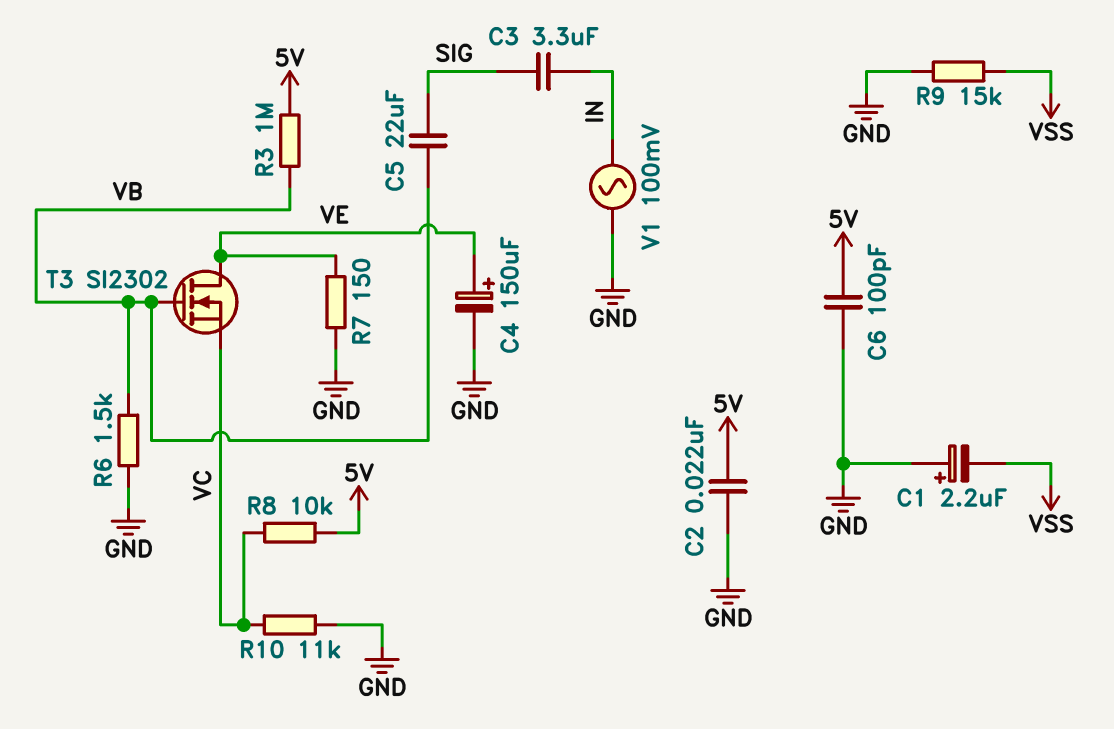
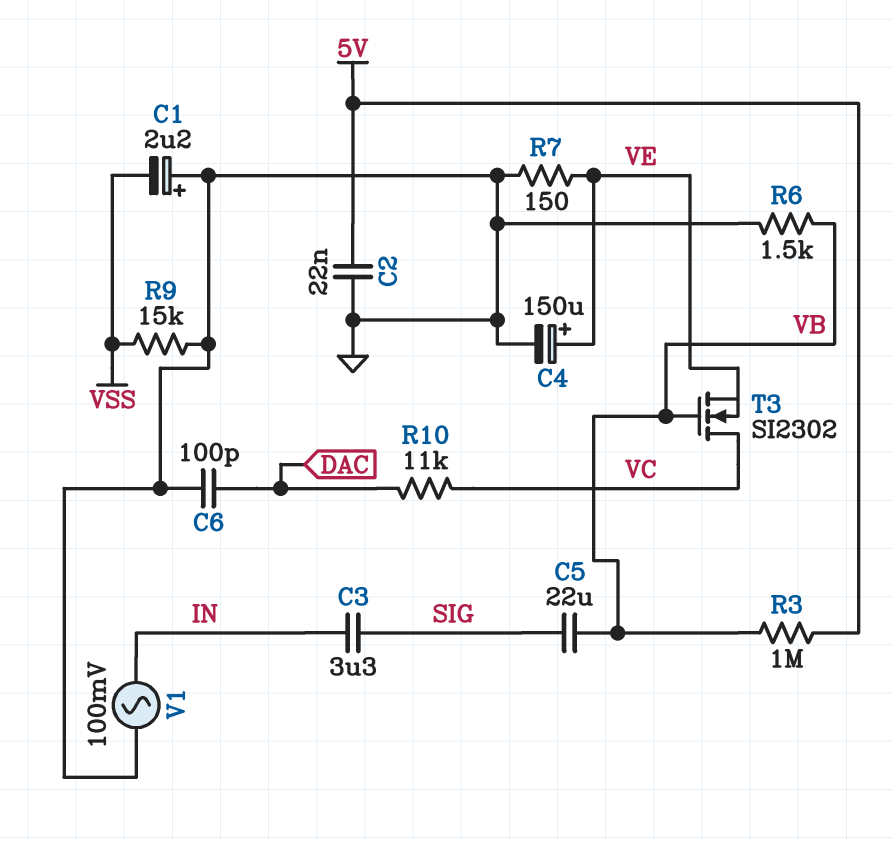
C6: 100pF (5V, GND) -> 100pF (DAC, GND)
R8: 10k (5V, VC) -> none
R10: 11k (GND, VC) -> 11k (DAC, VC)
T3: NMOS SI2302 (G VB, D VE, S VC) -> NMOS SI2302 (G VB, D VC, S VE)

